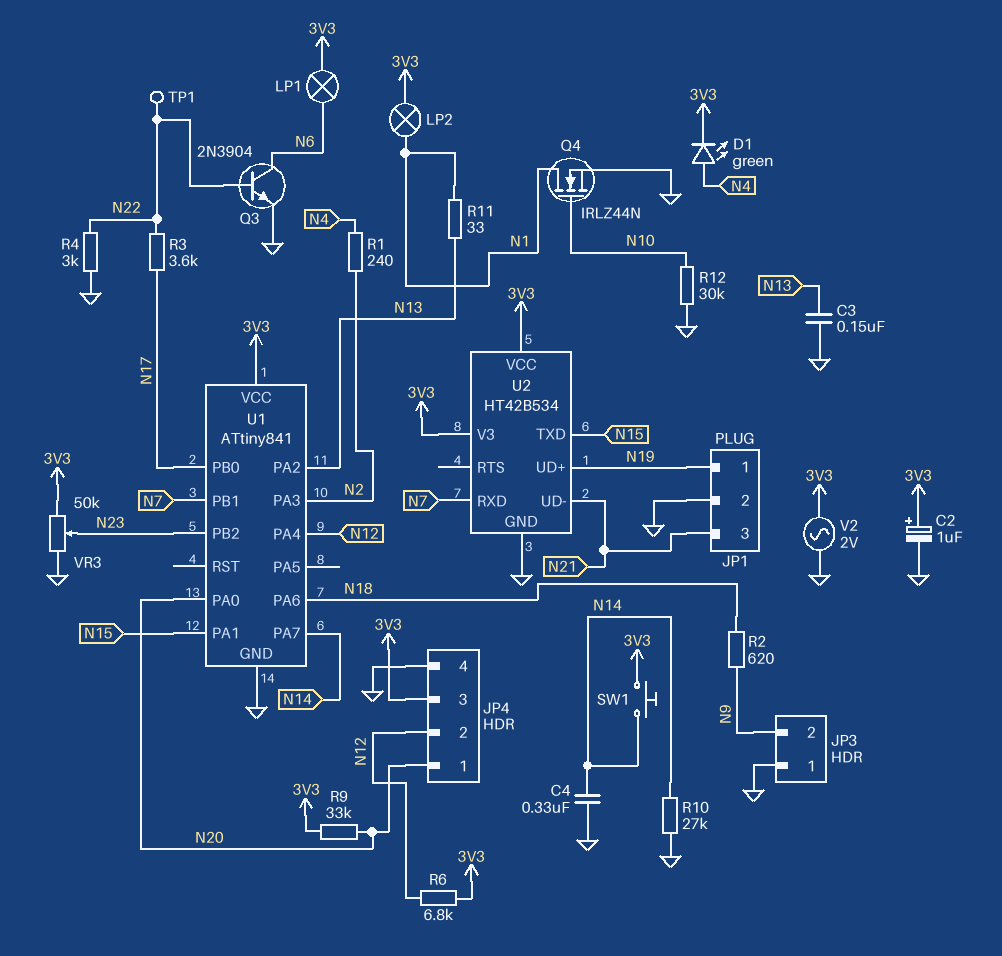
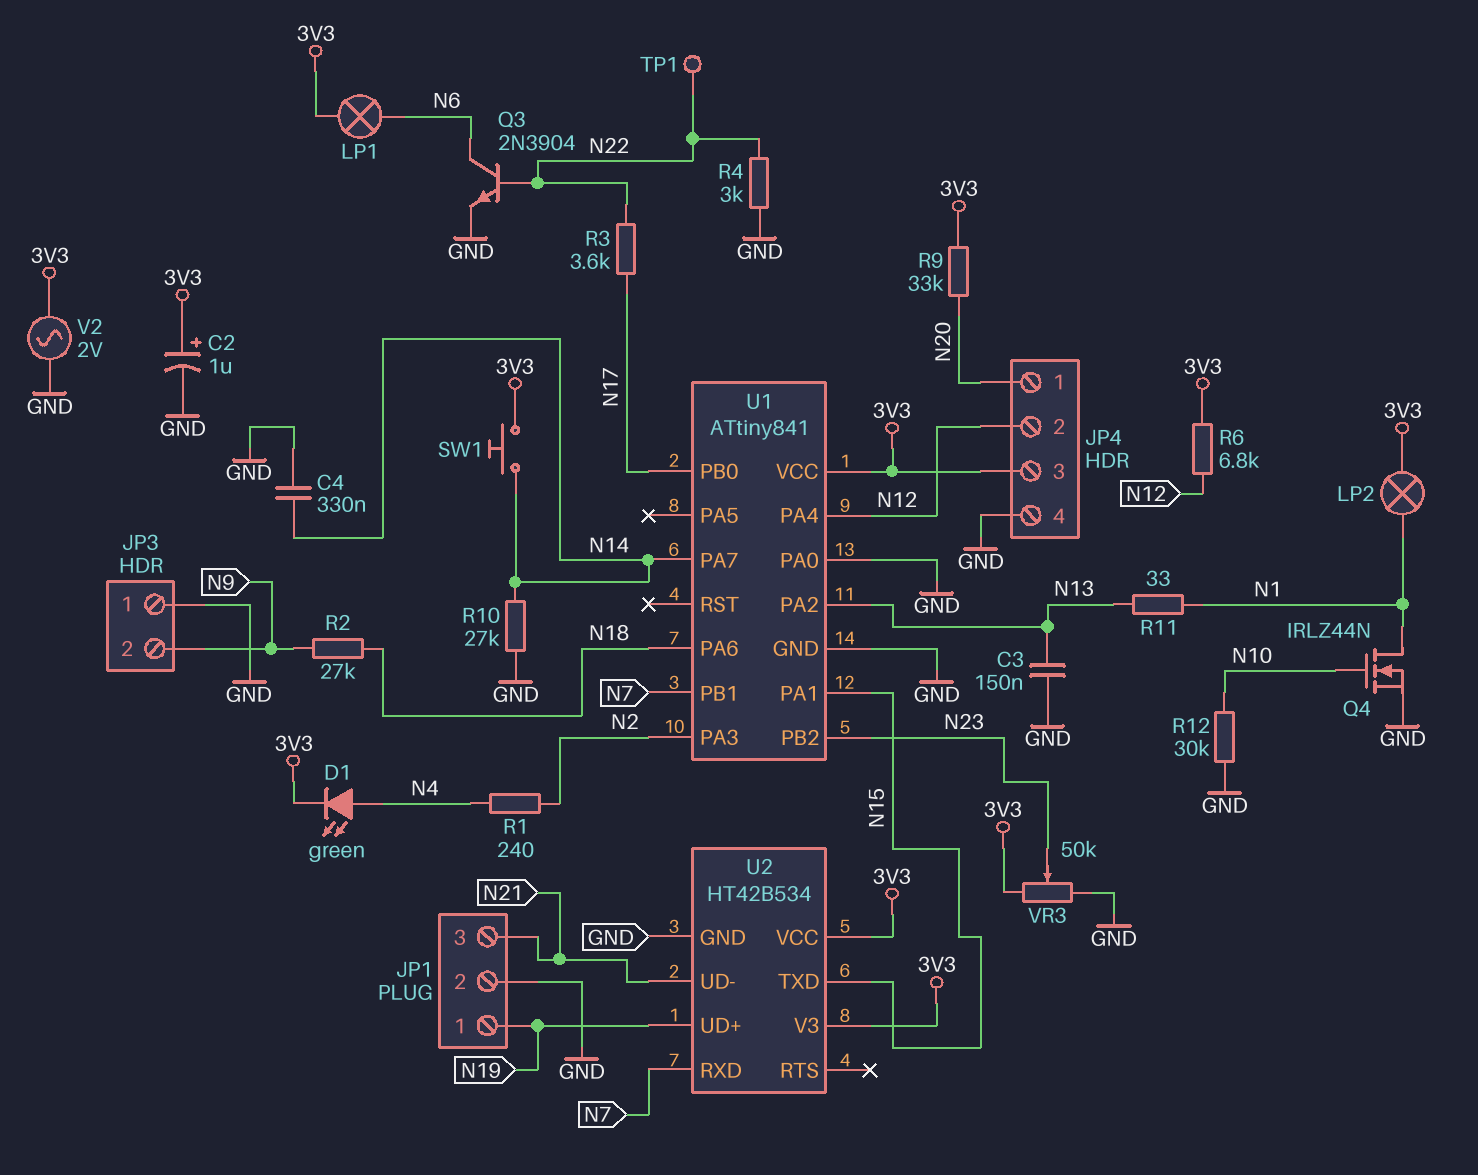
R2: 620 (N9, N18) -> 27k (N9, N18)
U1 pin PA0: N20 -> GND

